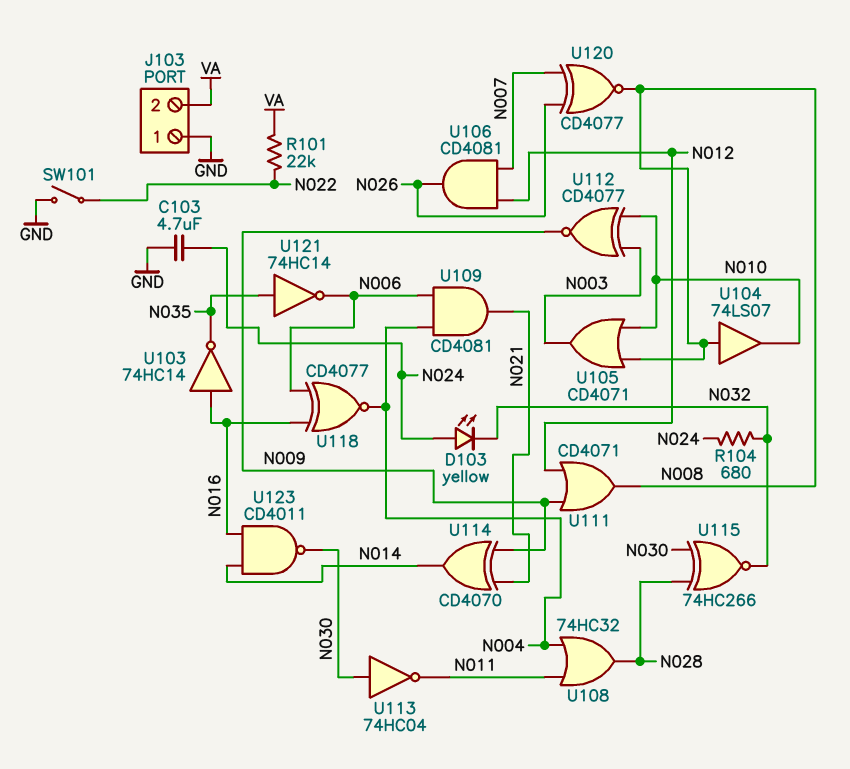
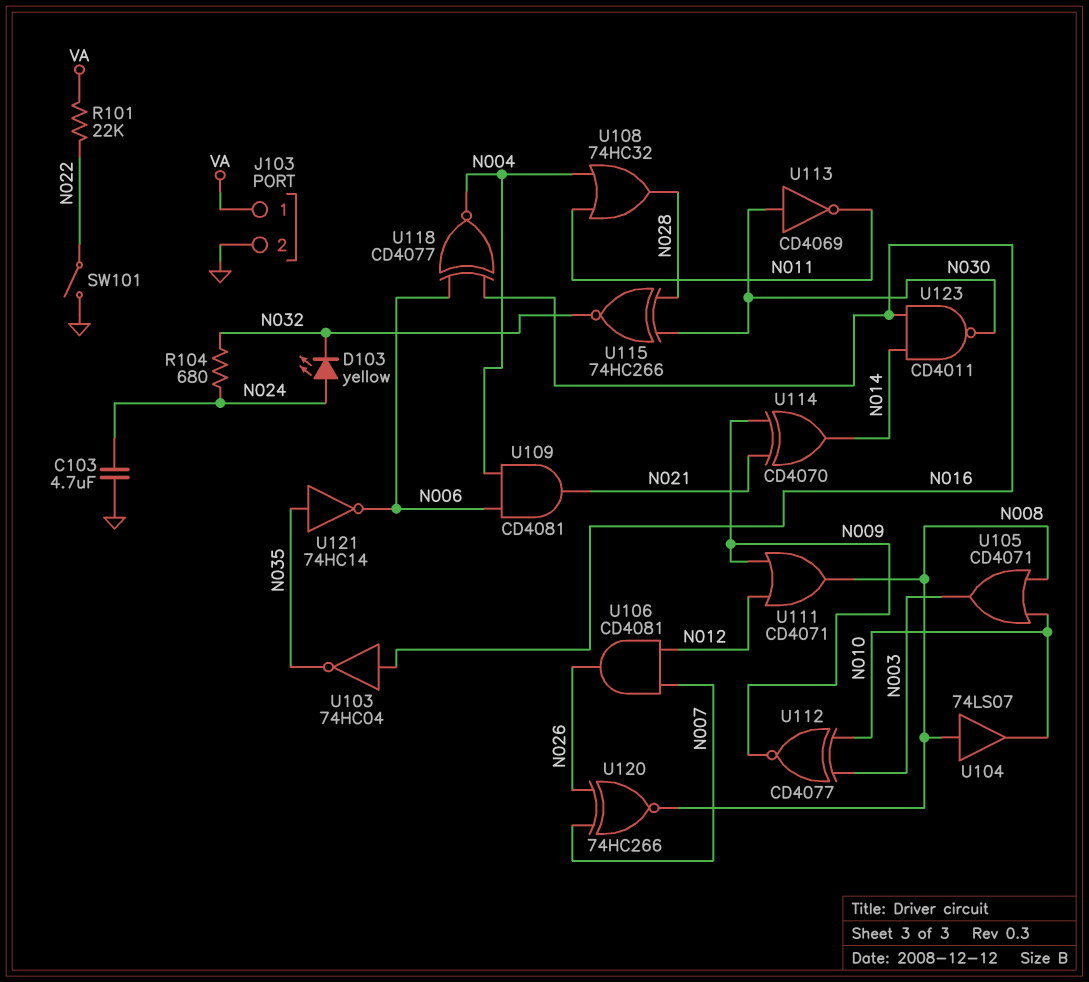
J103 pin 1: GND -> VA
J103 pin 2: VA -> GND
U103: NOT 74HC14 (in N016, out N035) -> NOT 74HC04 (in N016, out N035)
U113: NOT 74HC04 (in N030, out N011) -> NOT CD4069 (in N030, out N011)
U120: XNOR CD4077 (in N007, in N026, out N008) -> XNOR 74HC266 (in N007, in N026, out N008)

